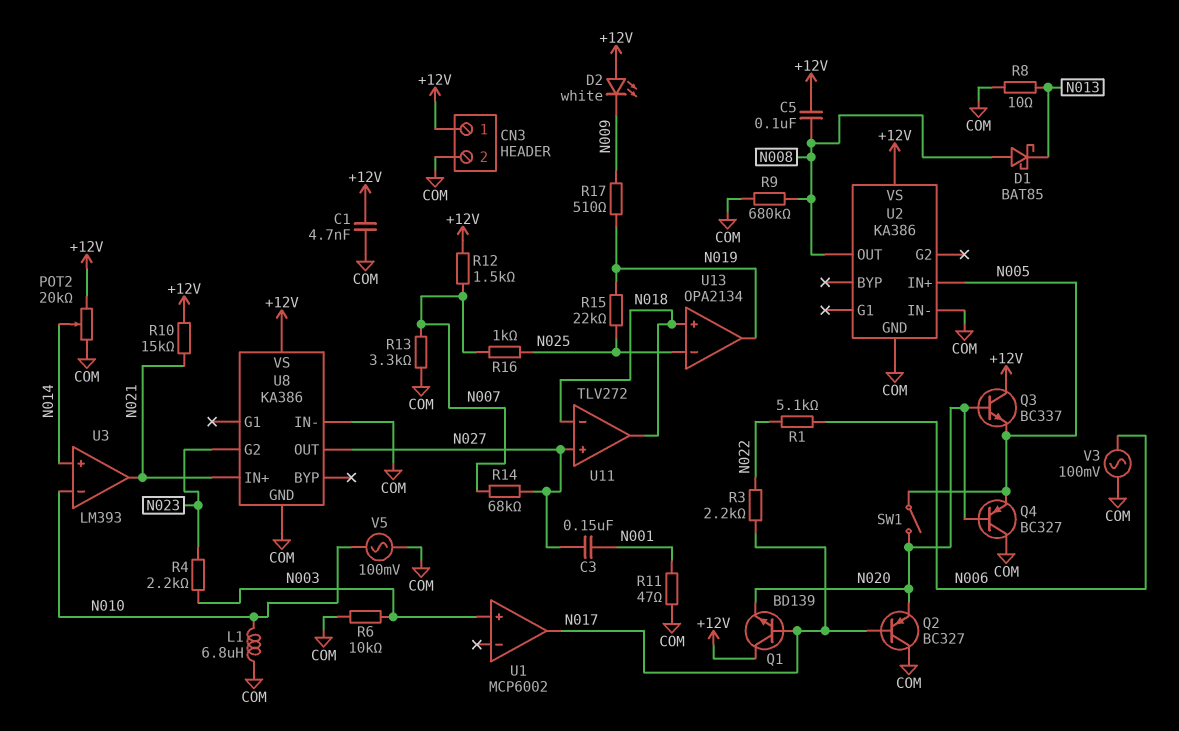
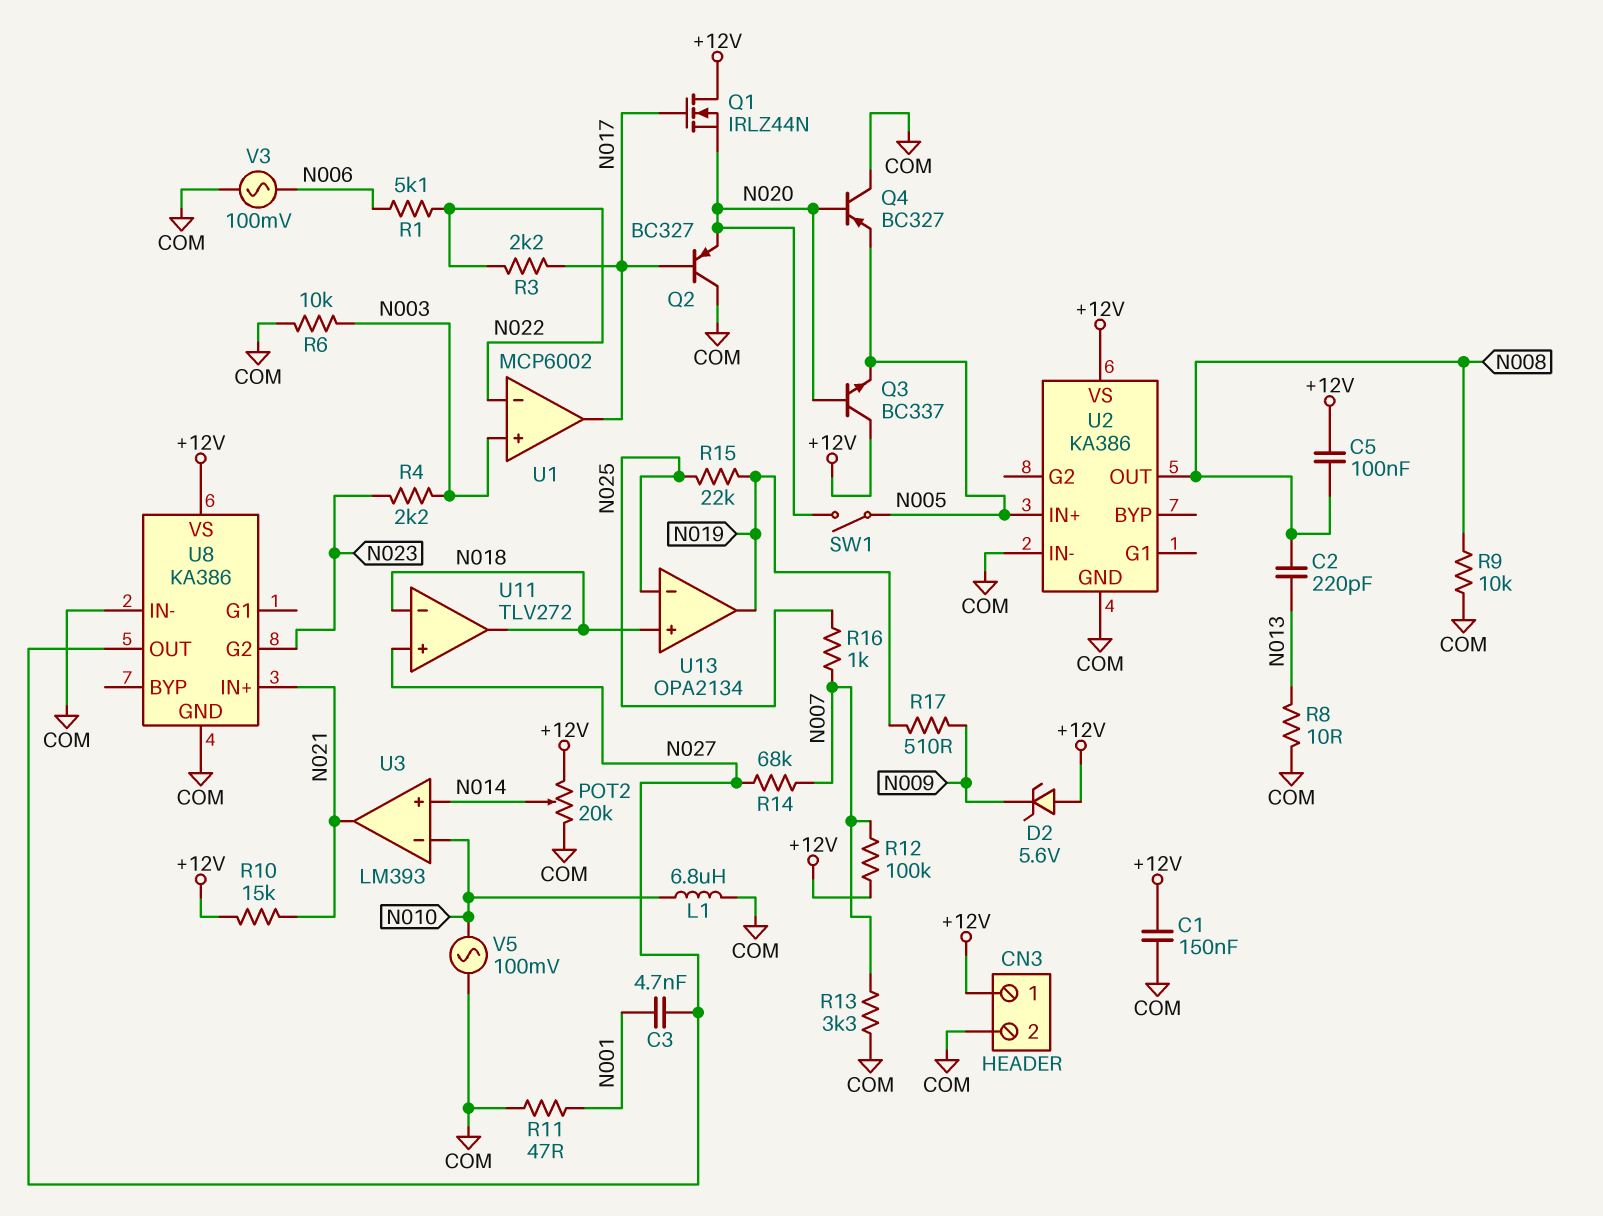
C1: 4.7nF (+12V, COM) -> 150nF (+12V, COM)
C2: none -> 220pF (N008, N013)
C3: 150nF (N001, N027) -> 4.7nF (N001, N027)
D1: schottky BAT85 (A N008, K N013) -> none
D2: LED white (A +12V, K N009) -> zener 5.6V (A +12V, K N009)
Q1: NPN BD139 (B N017, C +12V, E N020) -> NMOS IRLZ44N (G N017, D +12V, S N020)
R9: 680k (COM, N008) -> 10k (COM, N008)
R12: 1.5k (+12V, N007) -> 100k (+12V, N007)
U1 pin in-: none -> N022

